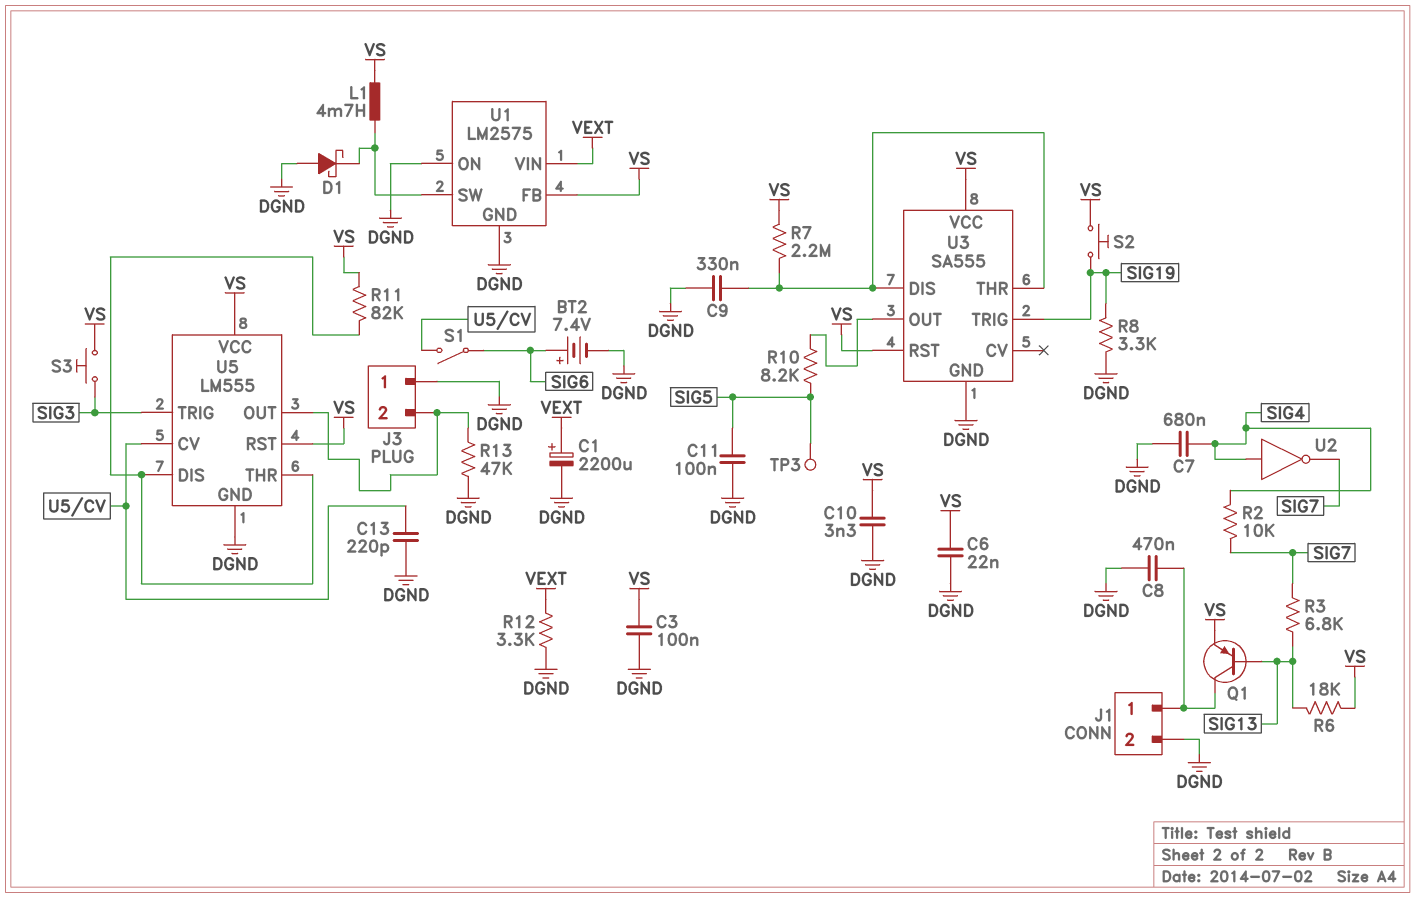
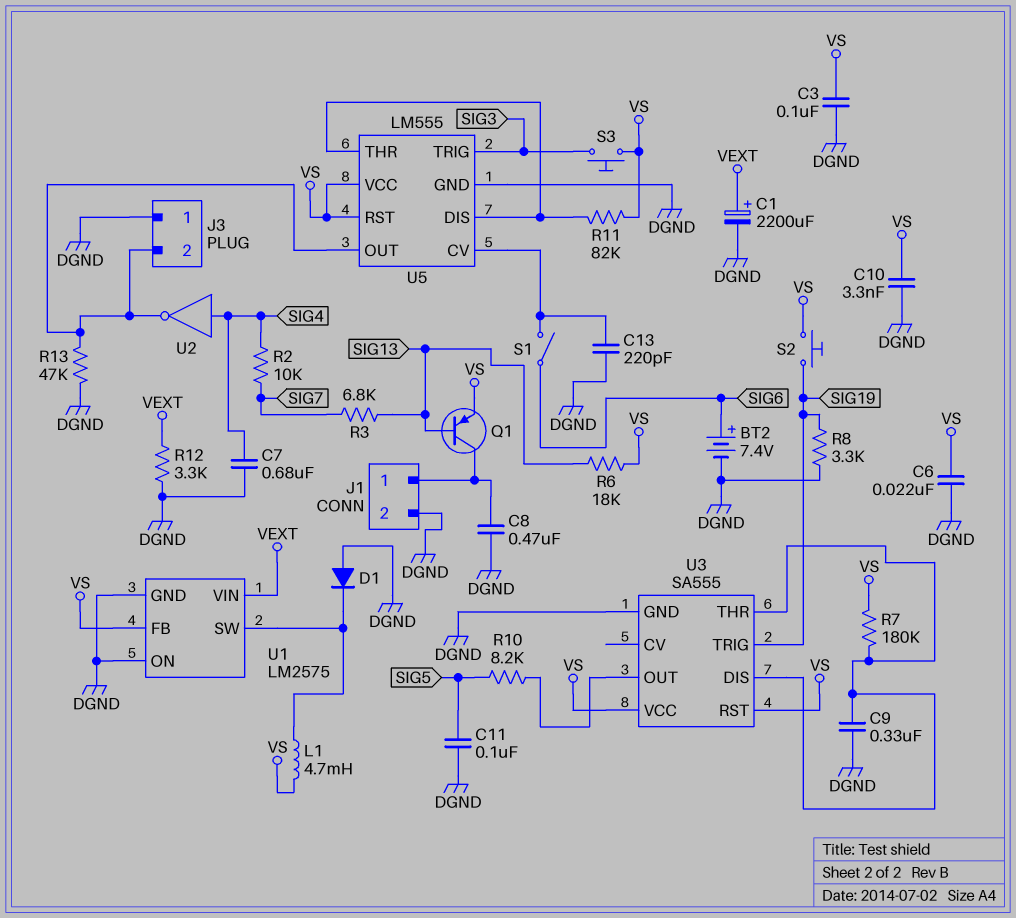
D1: schottky (A DGND, K U1/SW) -> diode (A DGND, K U1/SW)
R7: 2.2M (U3/DIS, VS) -> 180k (U3/DIS, VS)
TP3: test point (SIG5) -> none
U2: NOT (in SIG4, out SIG7) -> NOT (in SIG4, out J3/2)

